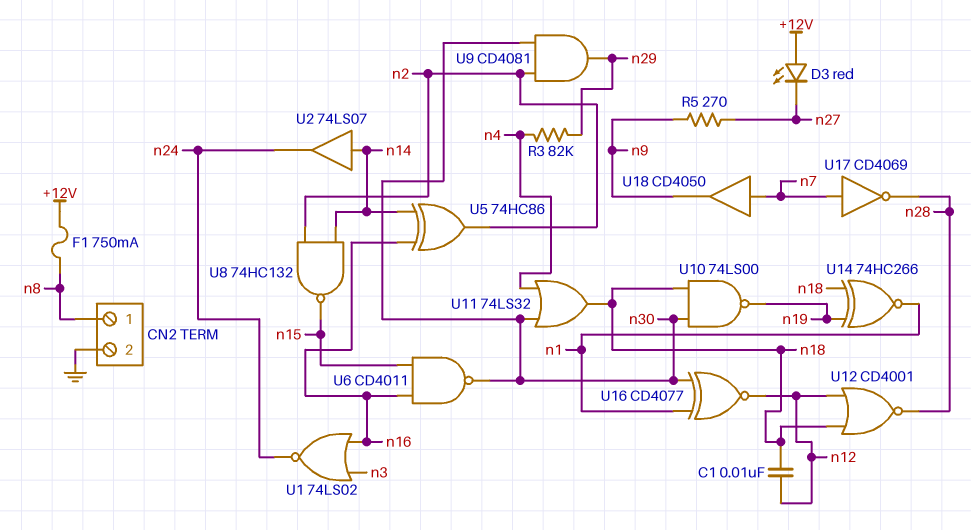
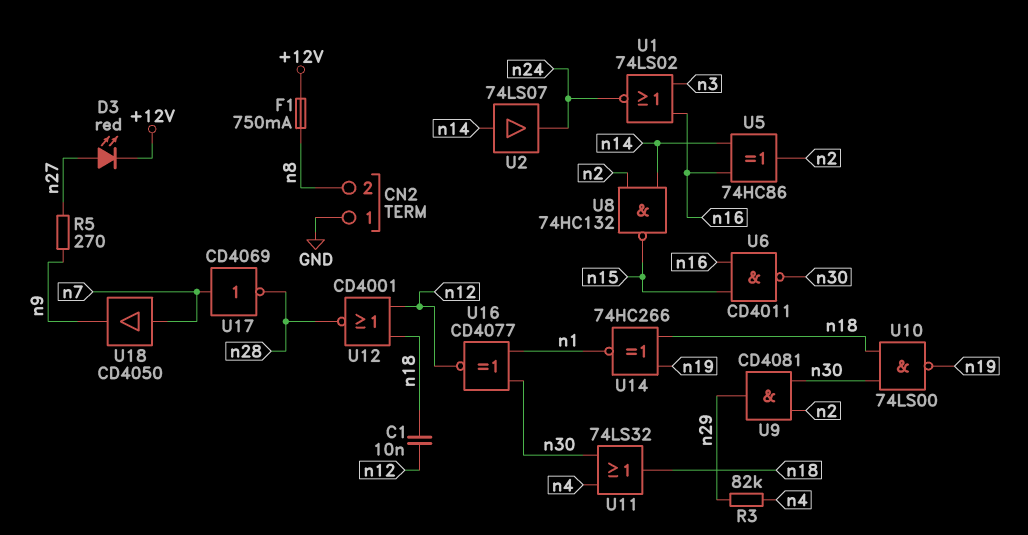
CN2 pin 1: n8 -> GND
CN2 pin 2: GND -> n8
D3: LED red (A +12V, K n27) -> LED red (A n27, K +12V)

